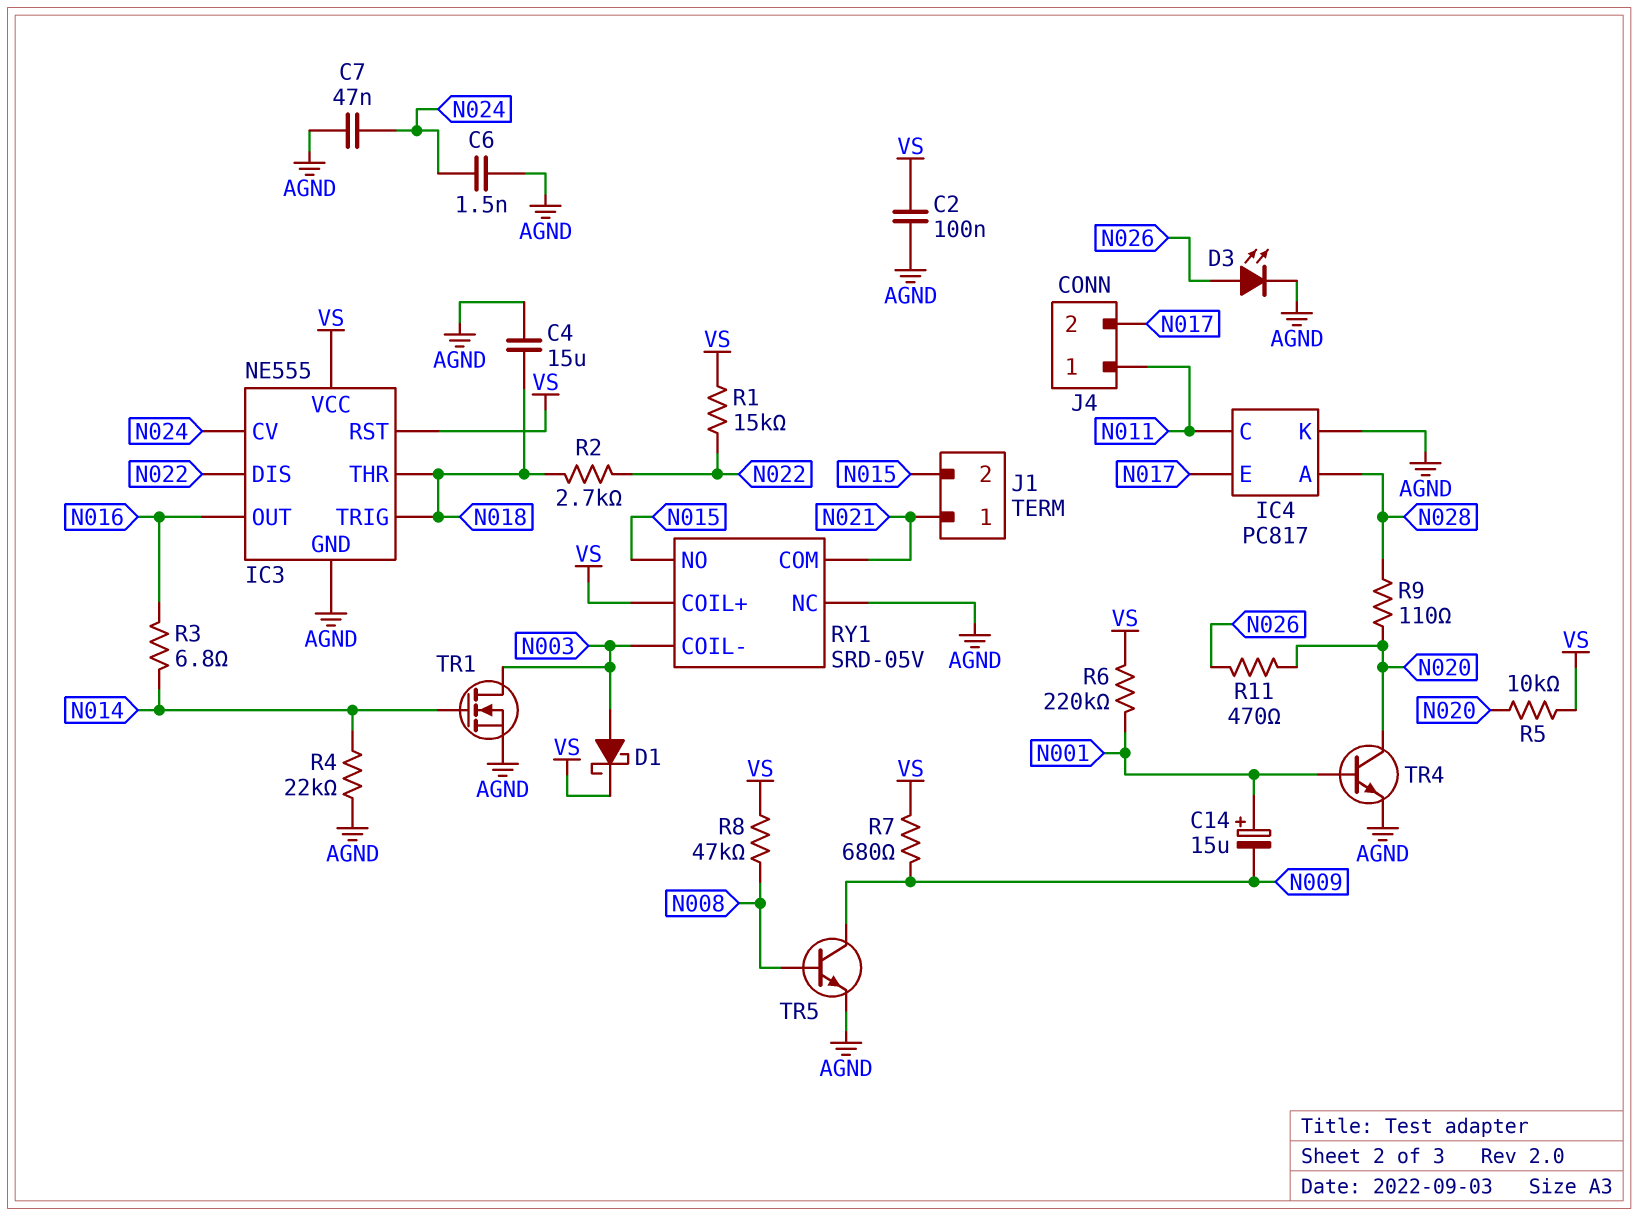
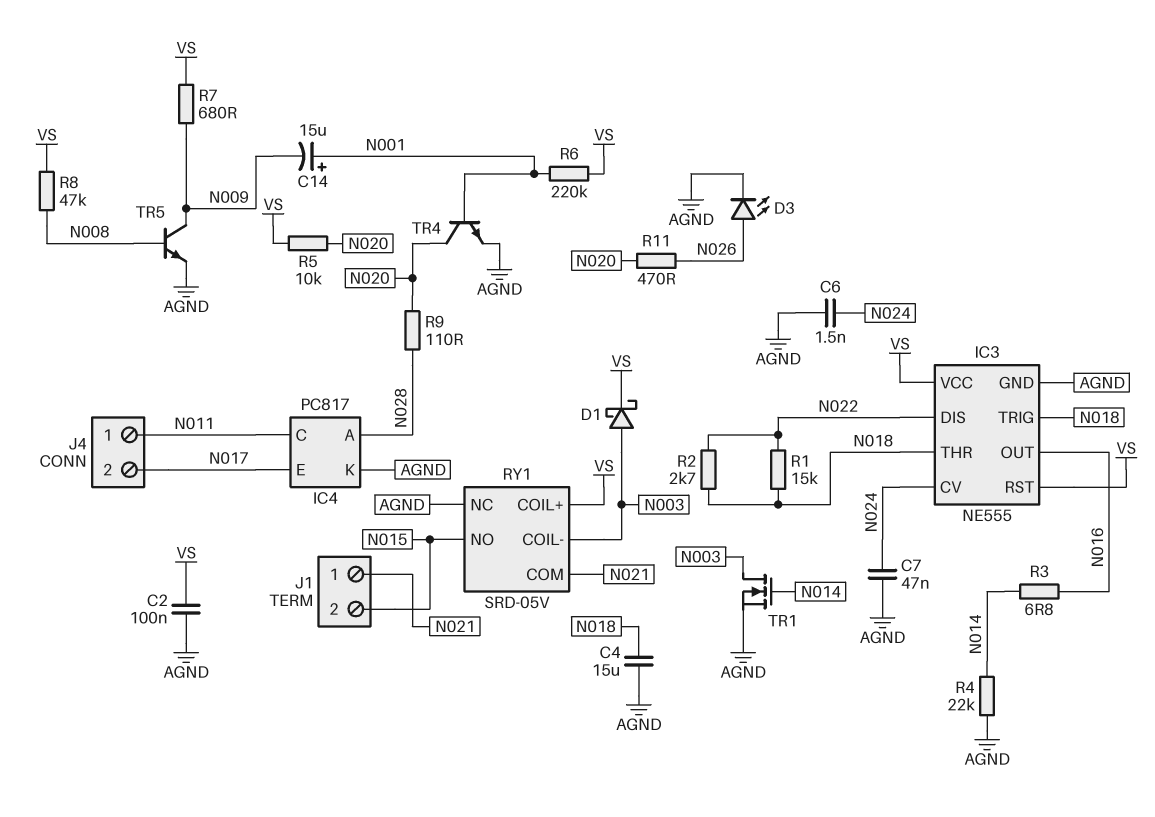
R1: 15k (N022, VS) -> 15k (N018, N022)

